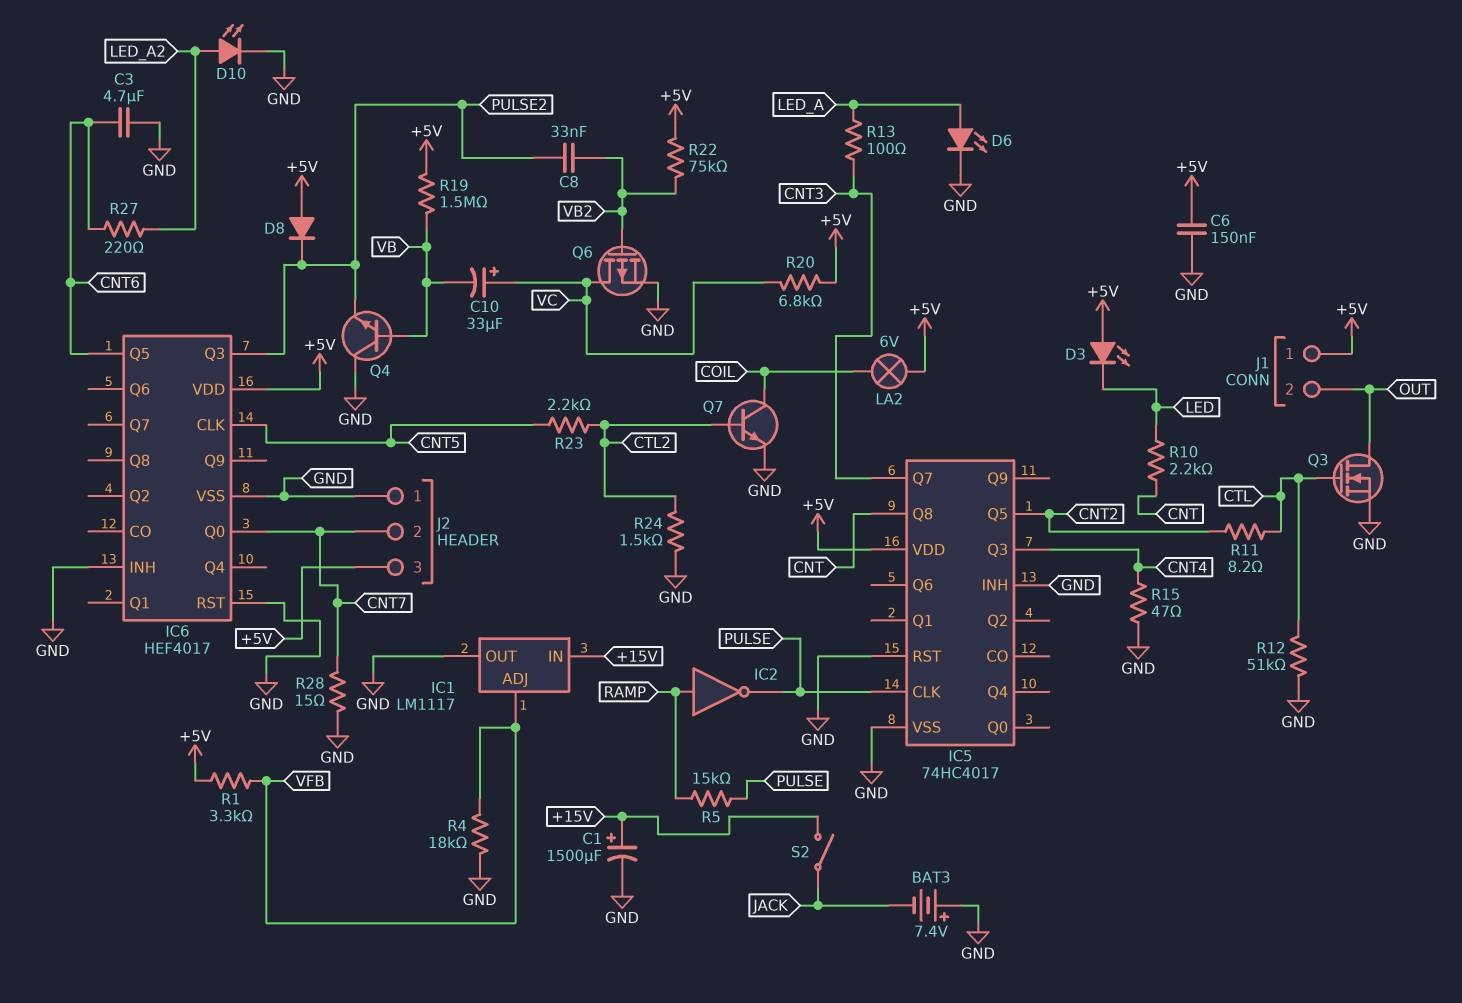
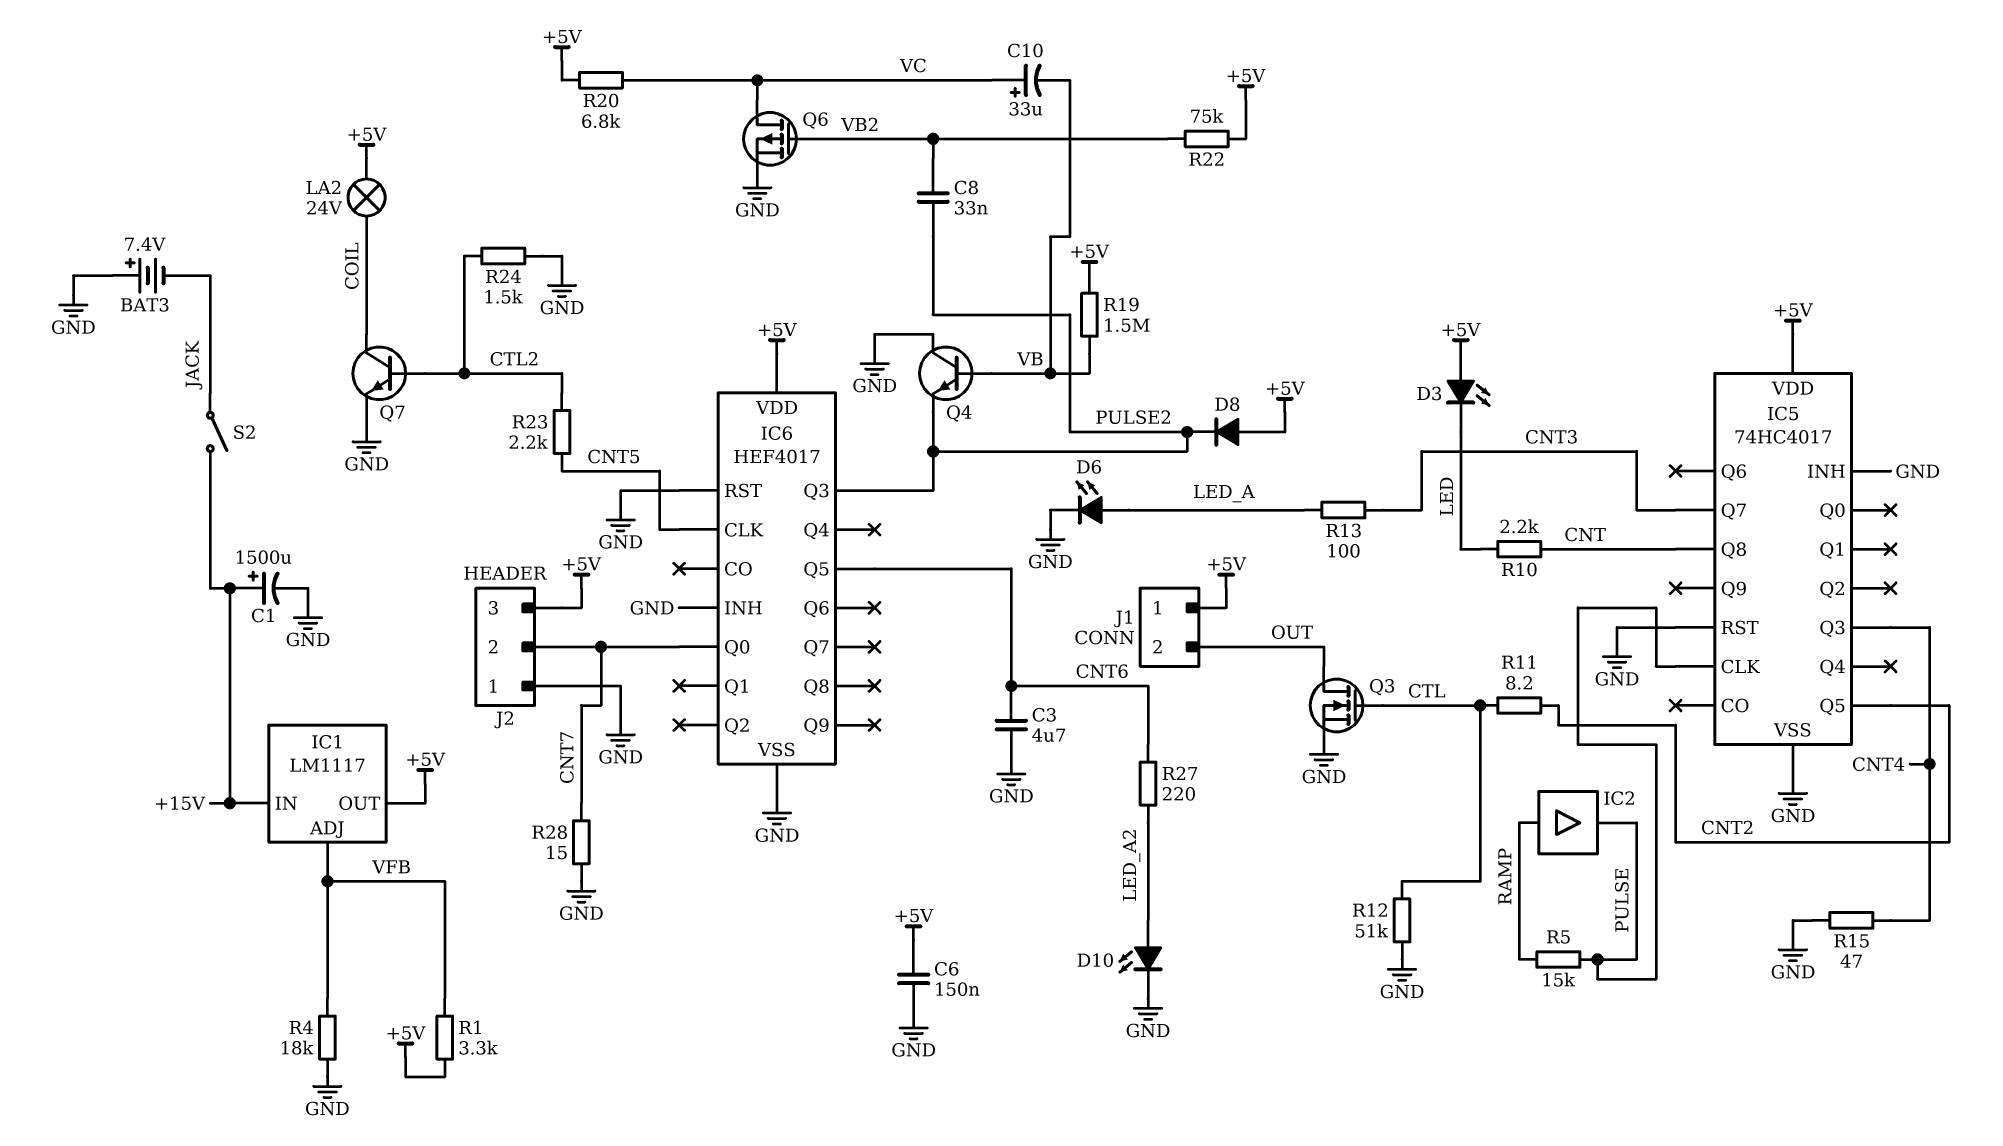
IC1 pin OUT: GND -> +5V
IC2: NOT (in RAMP, out PULSE) -> buffer (in RAMP, out PULSE)
LA2: lamp 6V (+5V, COIL) -> lamp 24V (+5V, COIL)

